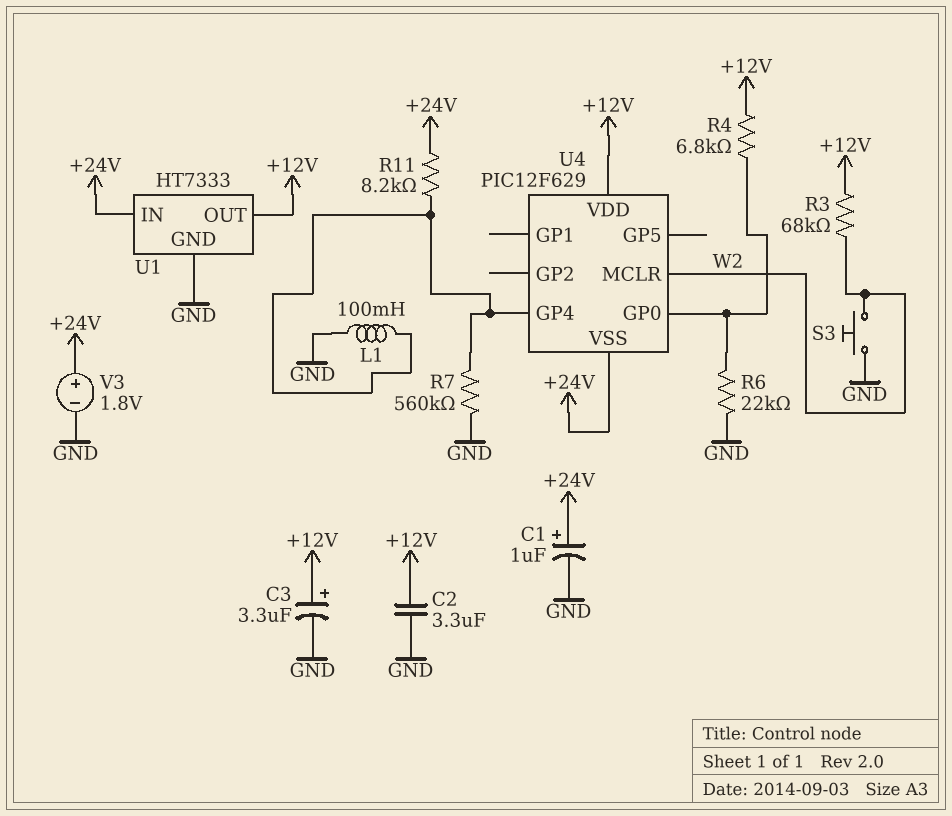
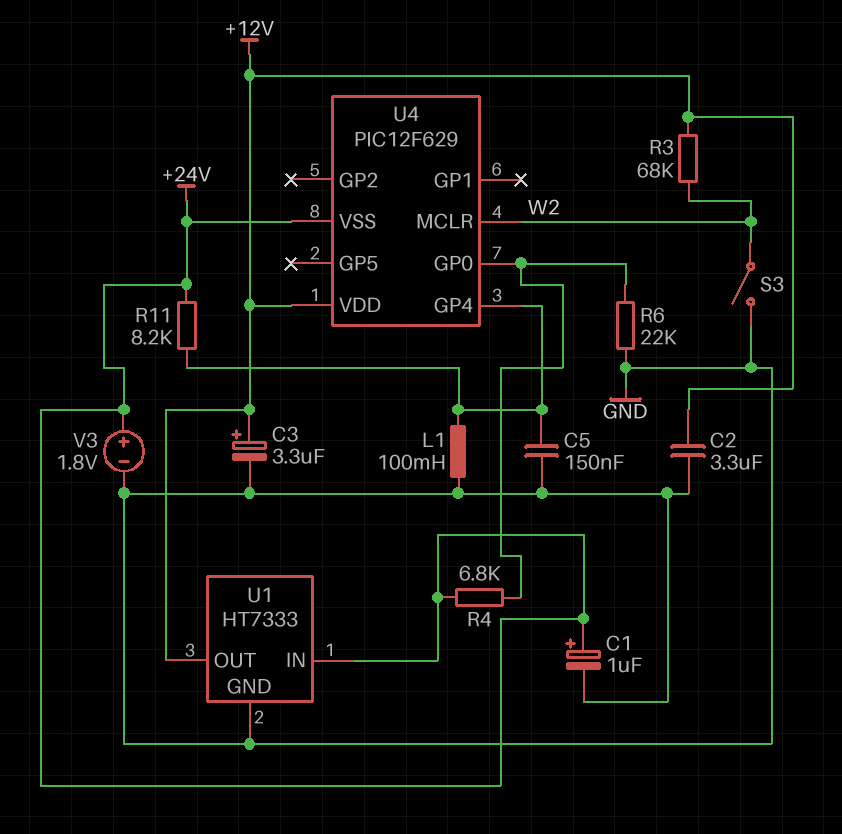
C5: none -> 150nF (GND, U4/GP4)
R4: 6.8k (+12V, U4/GP0) -> 6.8k (+24V, U4/GP0)
R7: 560k (GND, U4/GP4) -> none
S3: button (GND, W2) -> switch (GND, W2)

